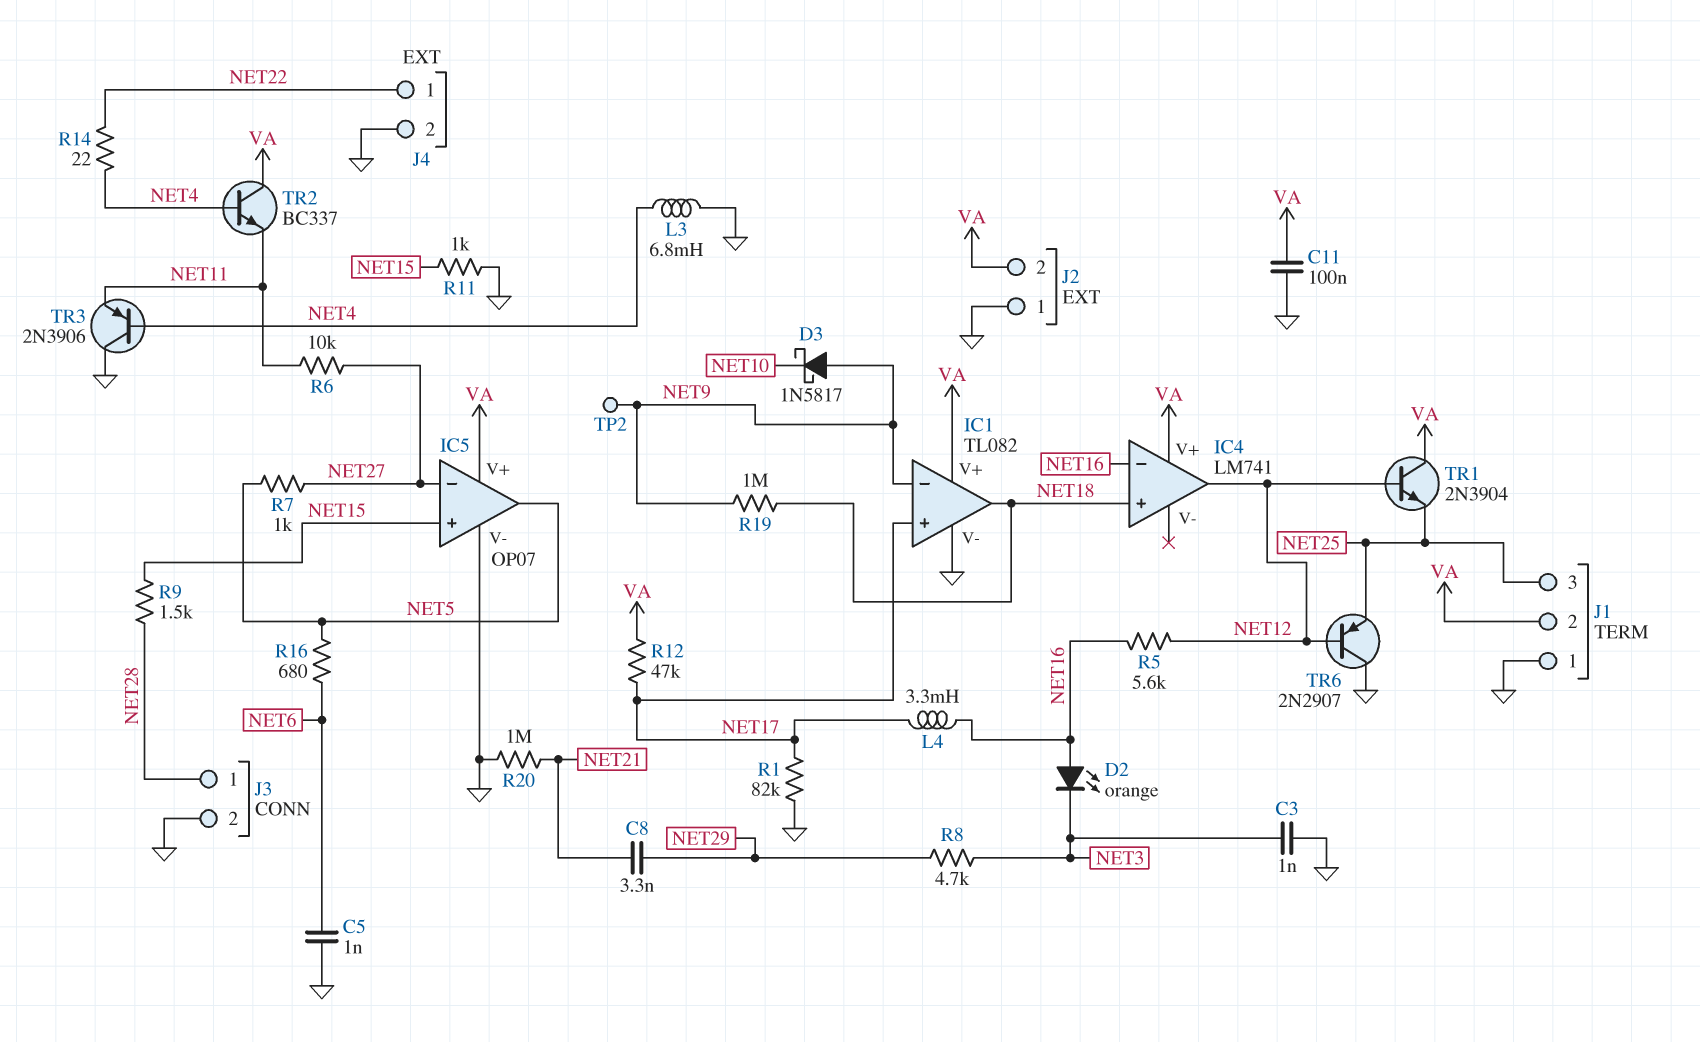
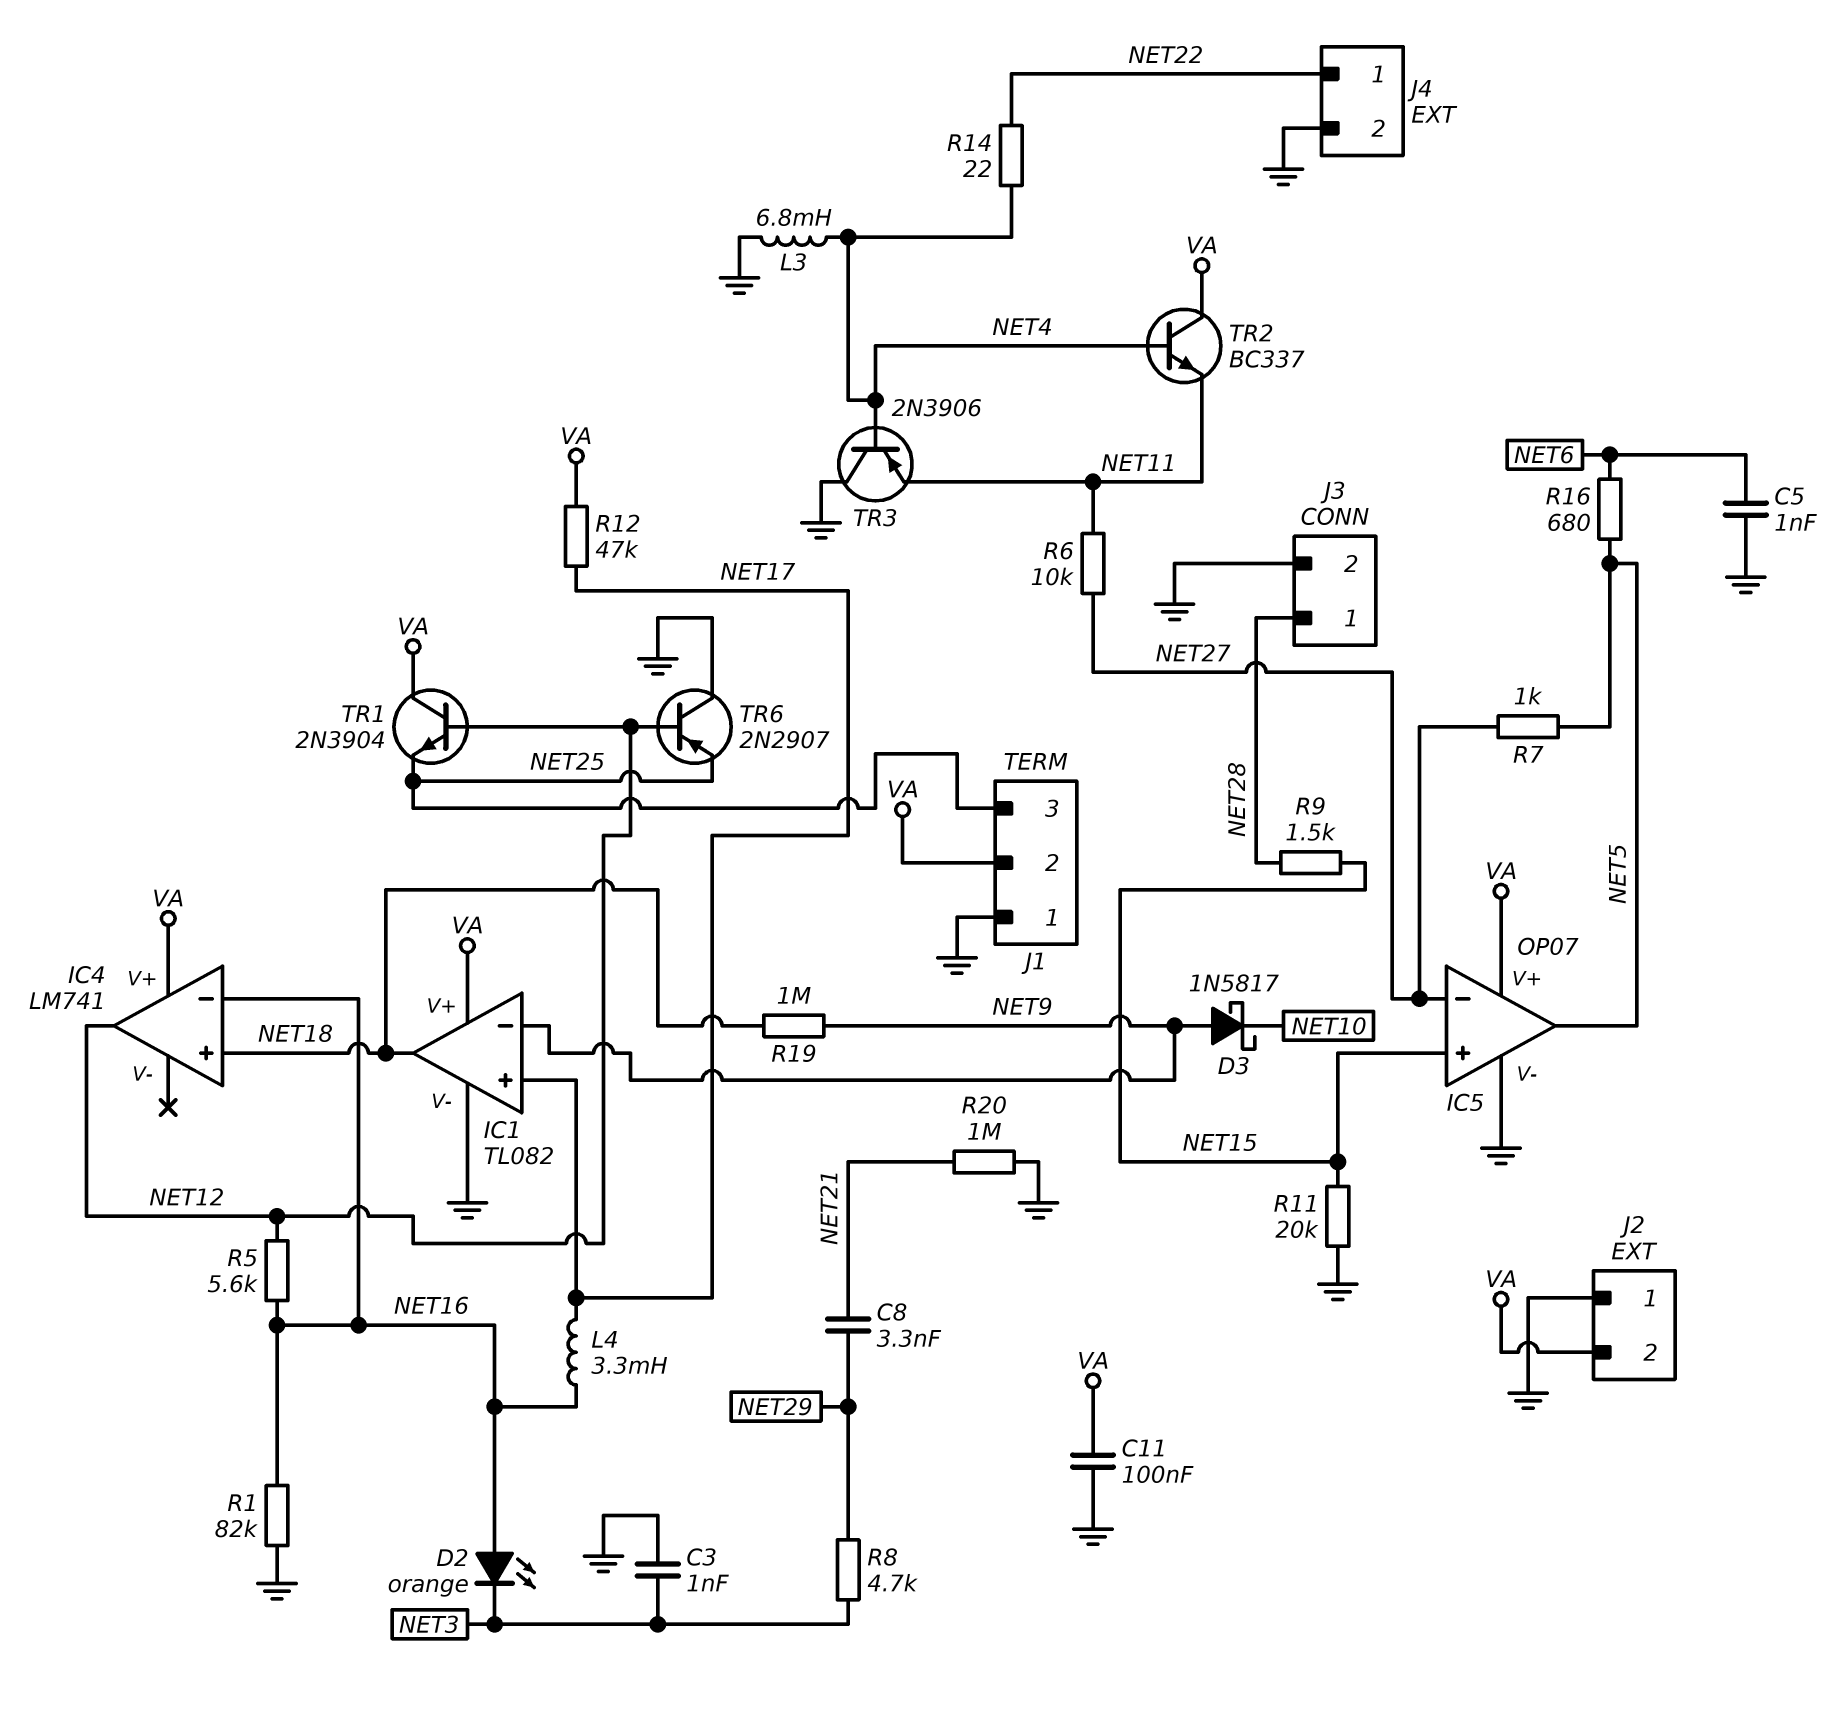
R1: 82k (GND, NET17) -> 82k (GND, NET16)
R11: 1k (GND, NET15) -> 20k (GND, NET15)
TP2: test point (NET9) -> none

